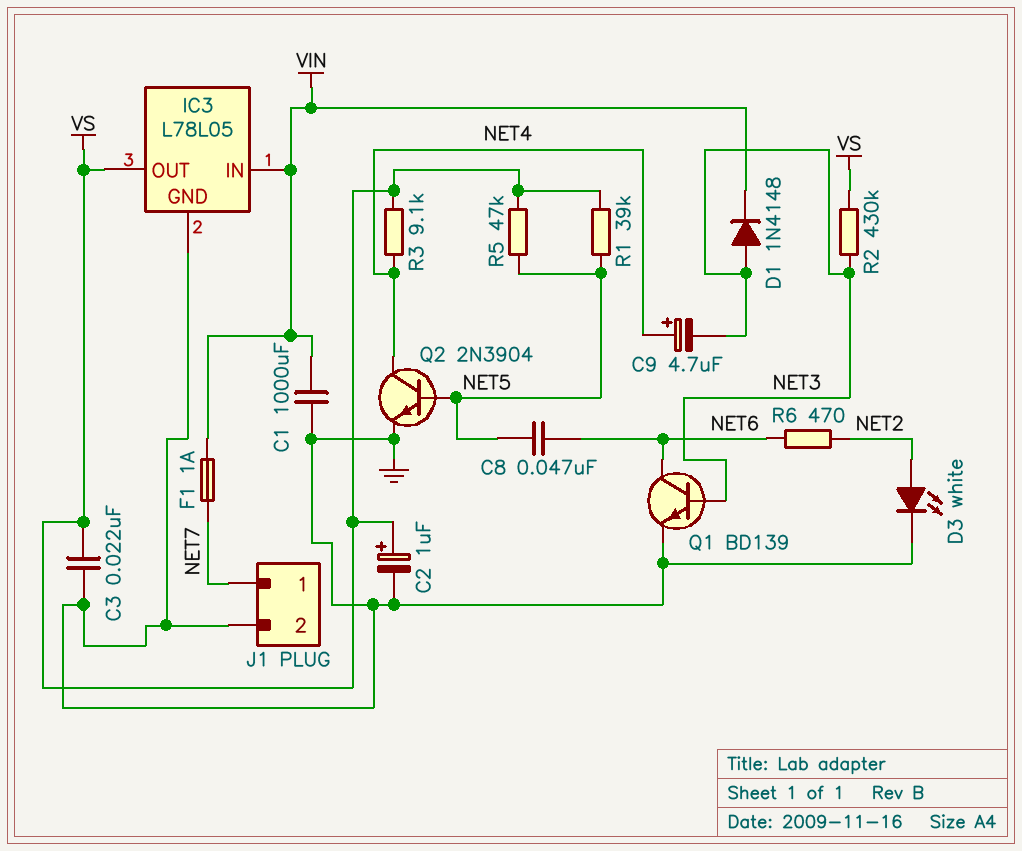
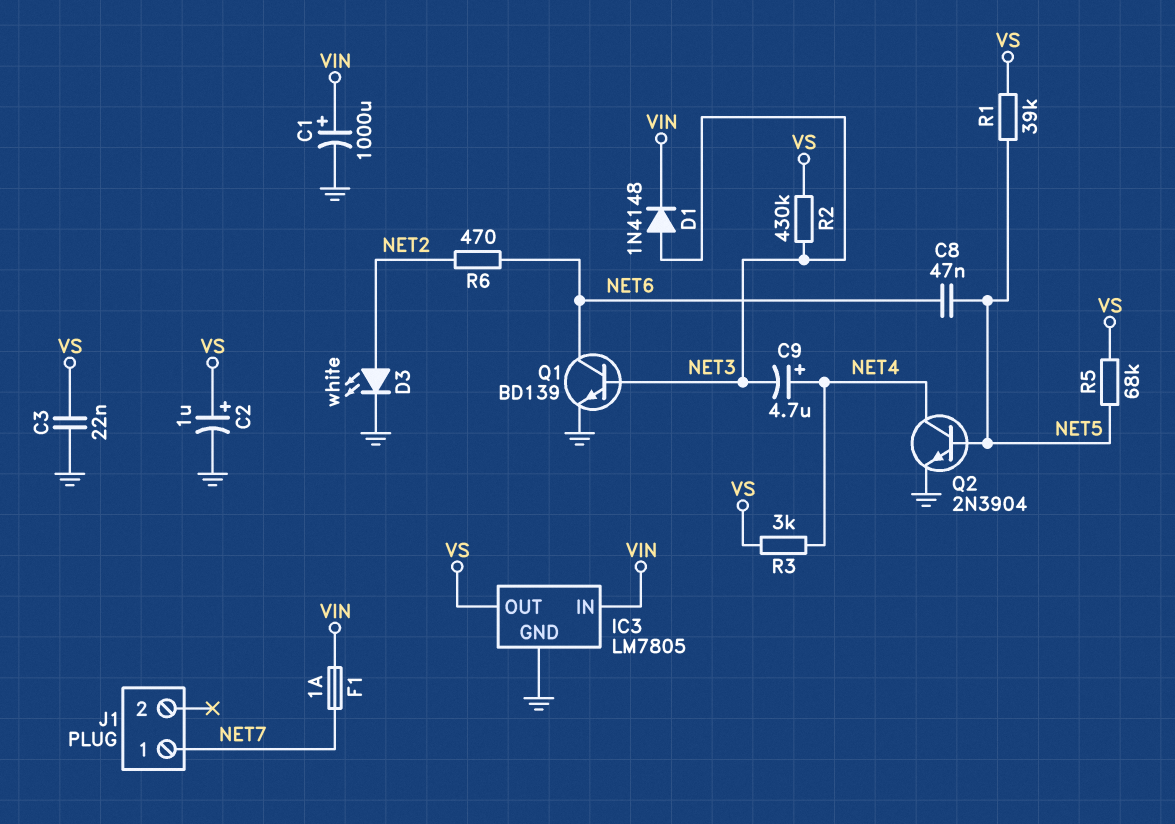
C1: 1000uF (GND, VIN) -> 1000uF (plus VIN, minus GND)
IC3: L78L05 -> LM7805
J1 pin 2: GND -> none
R3: 9.1k (NET4, VS) -> 3k (NET4, VS)
R5: 47k (NET5, VS) -> 68k (NET5, VS)

